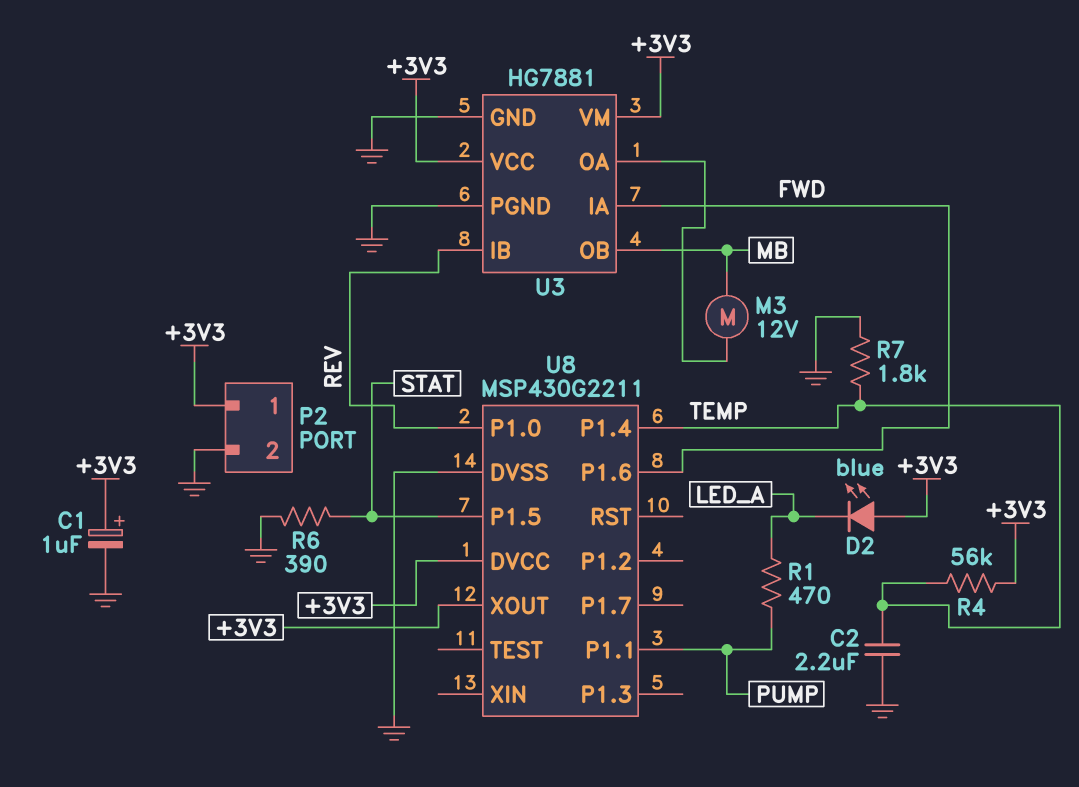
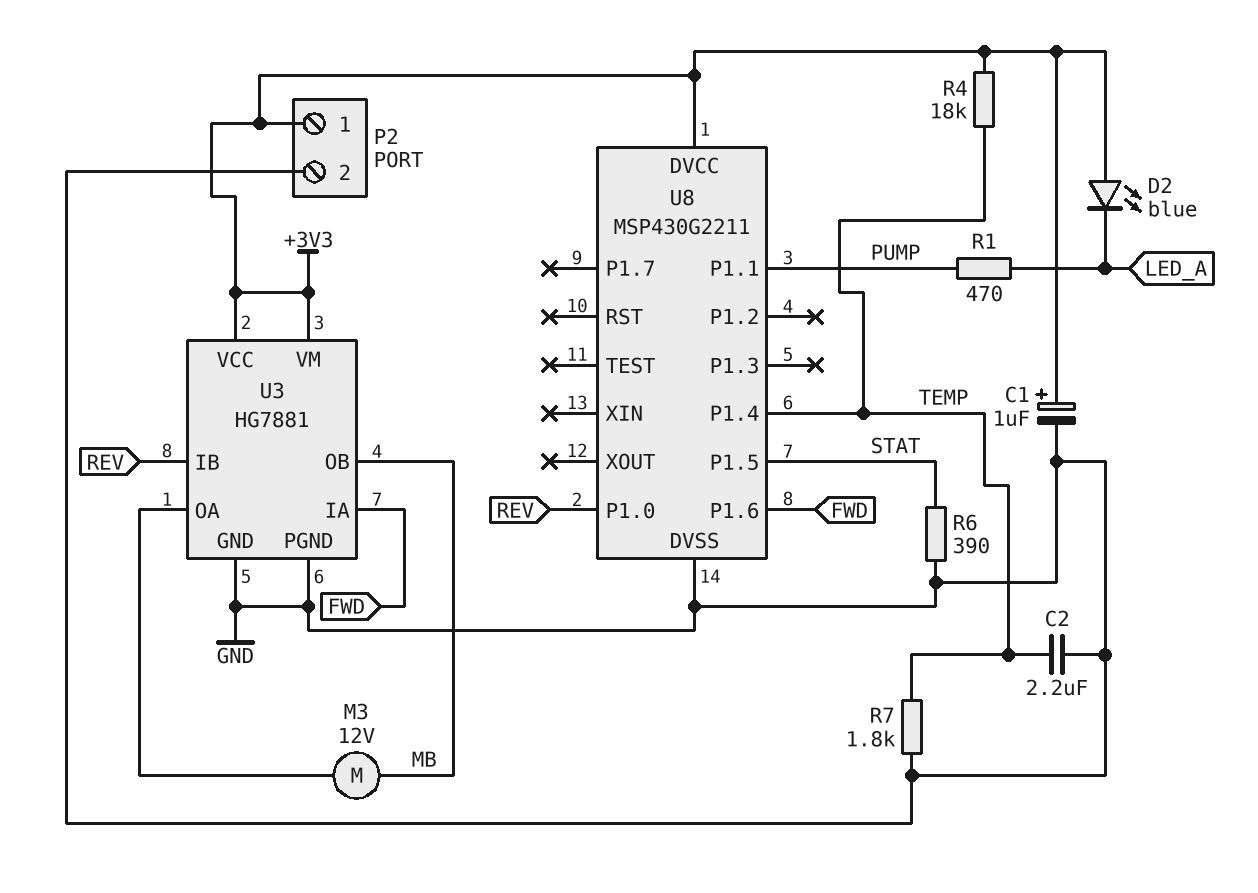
R4: 56k (+3V3, TEMP) -> 18k (+3V3, TEMP)
U8 pin XOUT: +3V3 -> none

